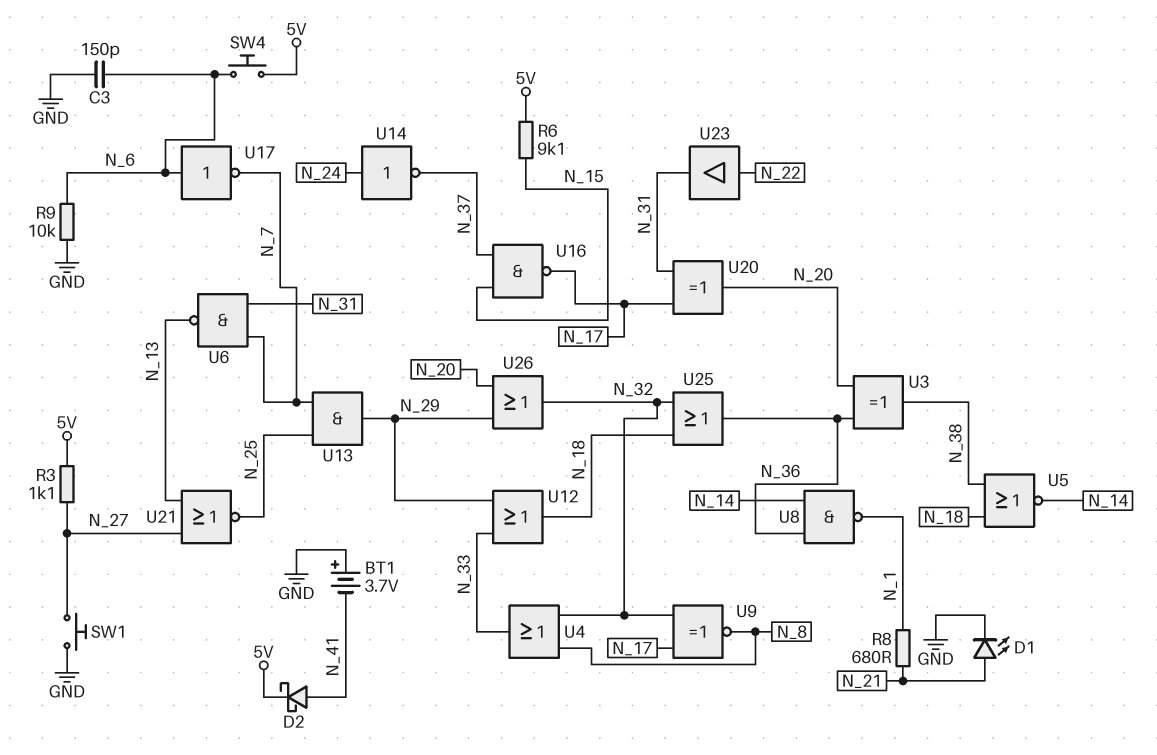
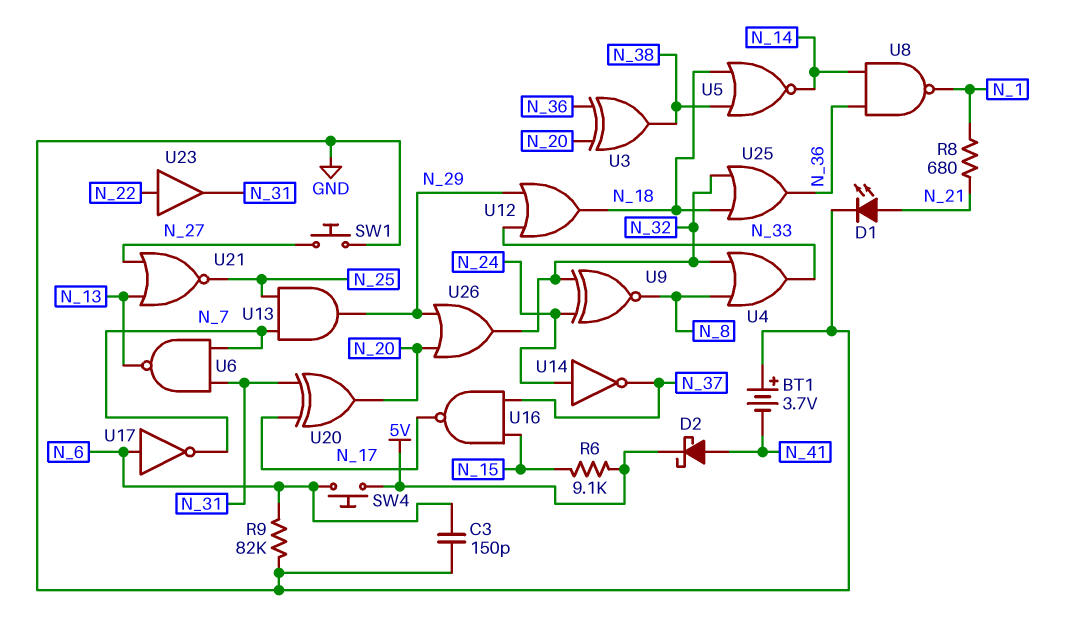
R3: 1.1k (5V, N_27) -> none
R9: 10k (GND, N_6) -> 82k (GND, N_6)
U9: XNOR (in N_17, in N_32, out N_8) -> XNOR (in N_24, in N_32, out N_8)

